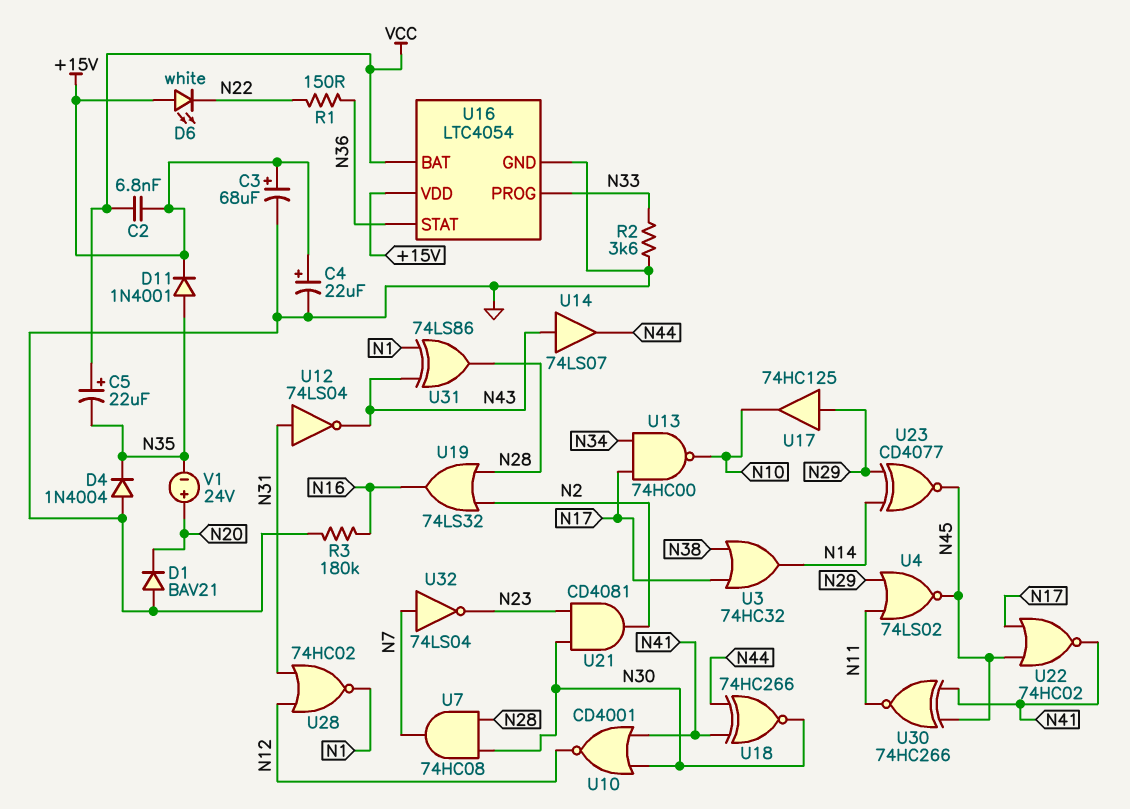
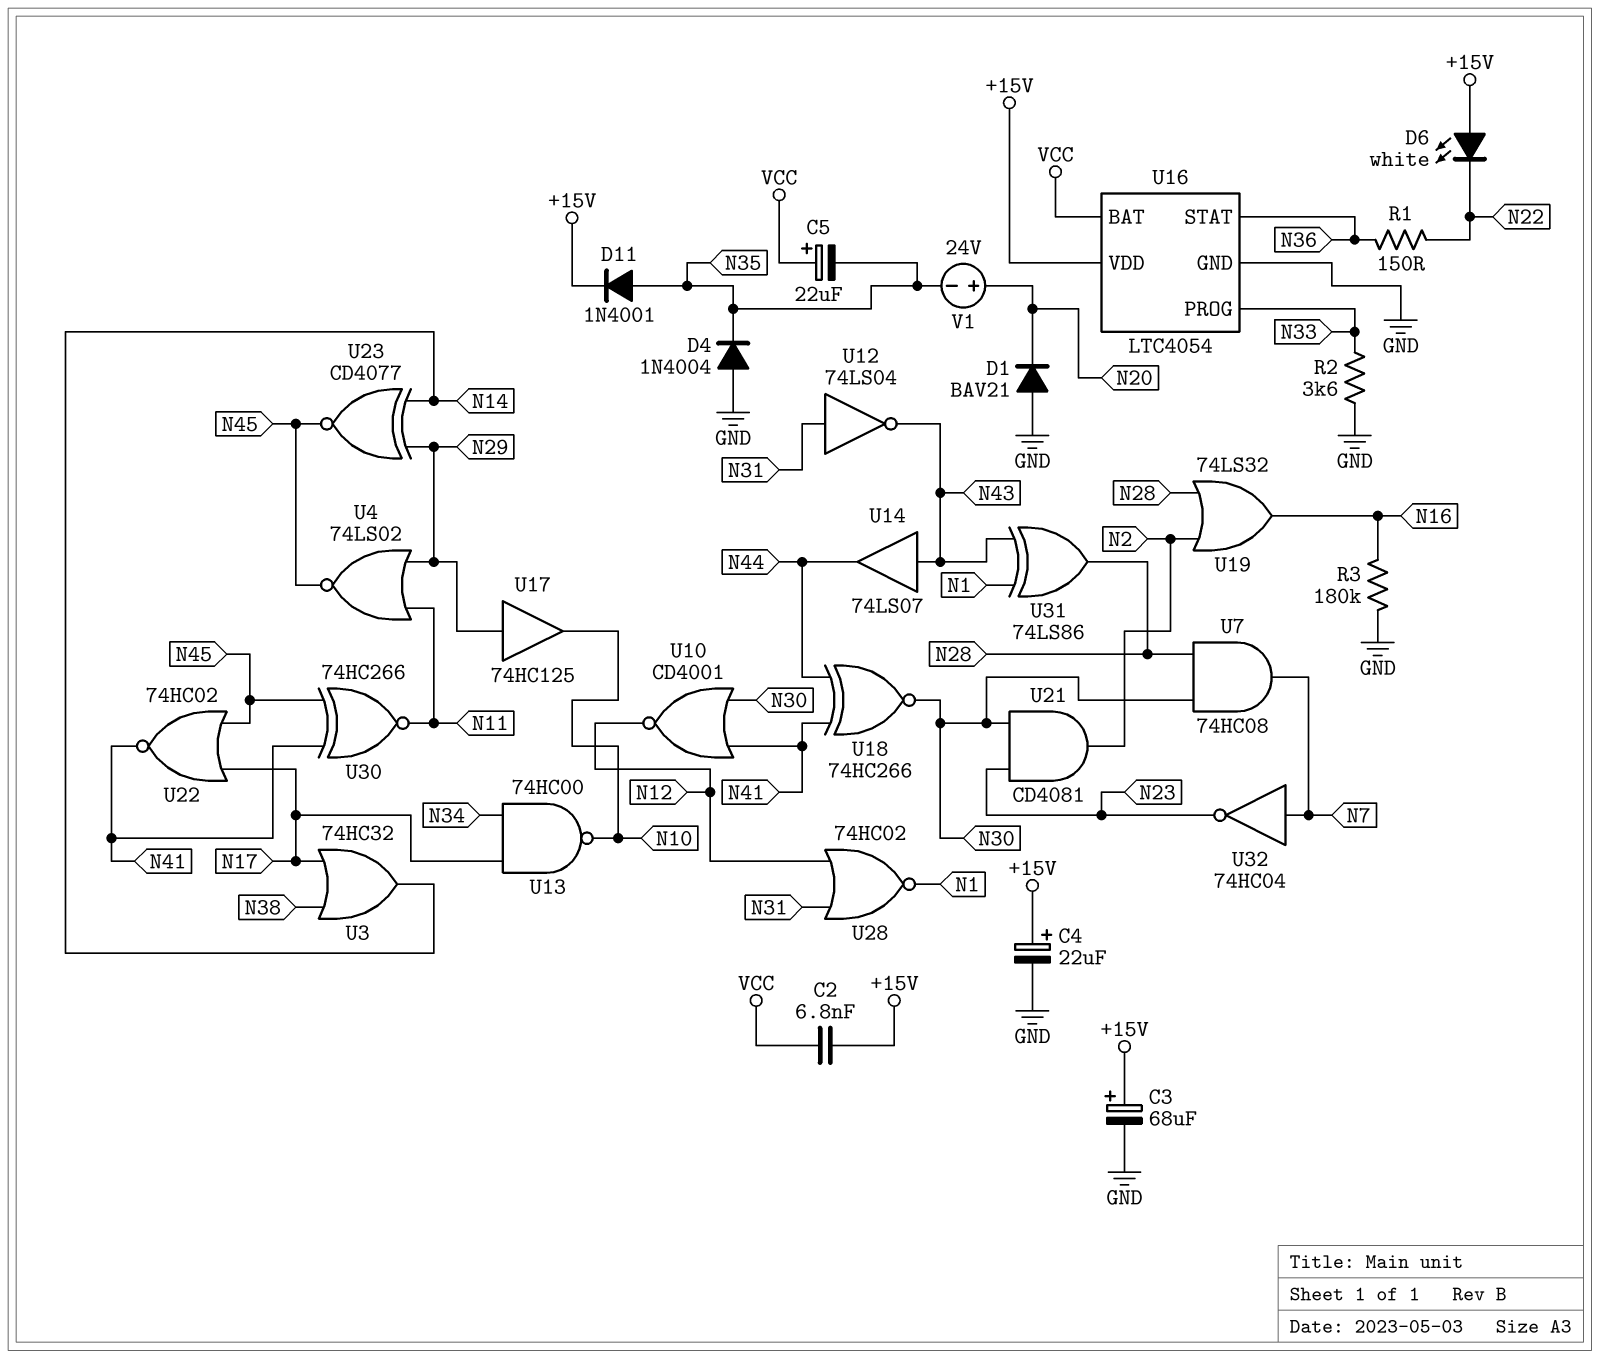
U32: NOT 74LS04 (in N7, out N23) -> NOT 74HC04 (in N7, out N23)

